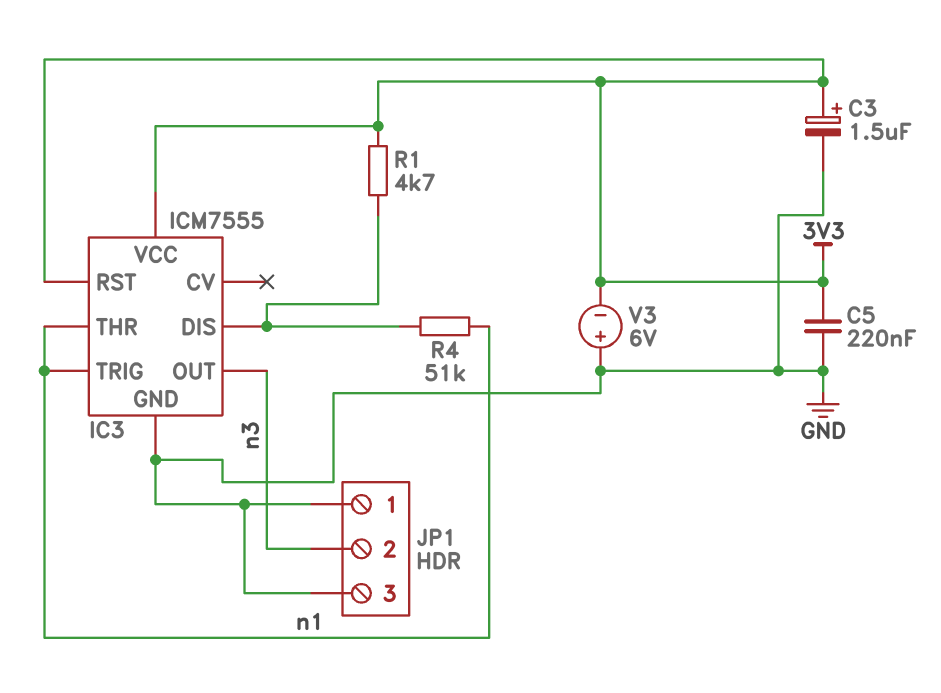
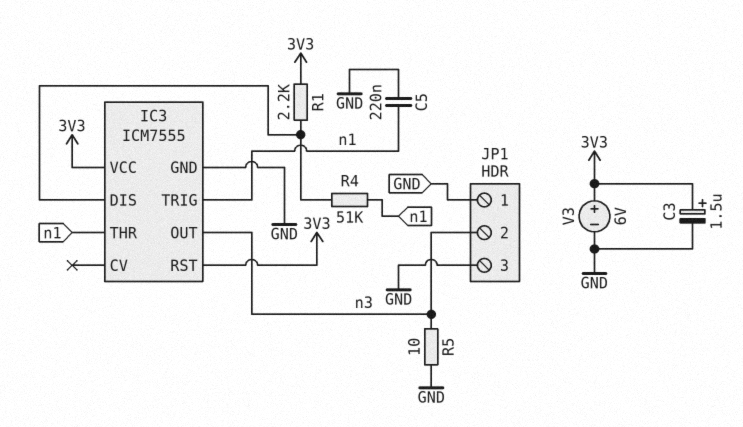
C5: 220nF (3V3, GND) -> 220nF (GND, n1)
R1: 4.7k (3V3, IC3/DIS) -> 2.2k (3V3, IC3/DIS)
R5: none -> 10 (GND, n3)
V3: 6V (plus GND, minus 3V3) -> 6V (plus 3V3, minus GND)

